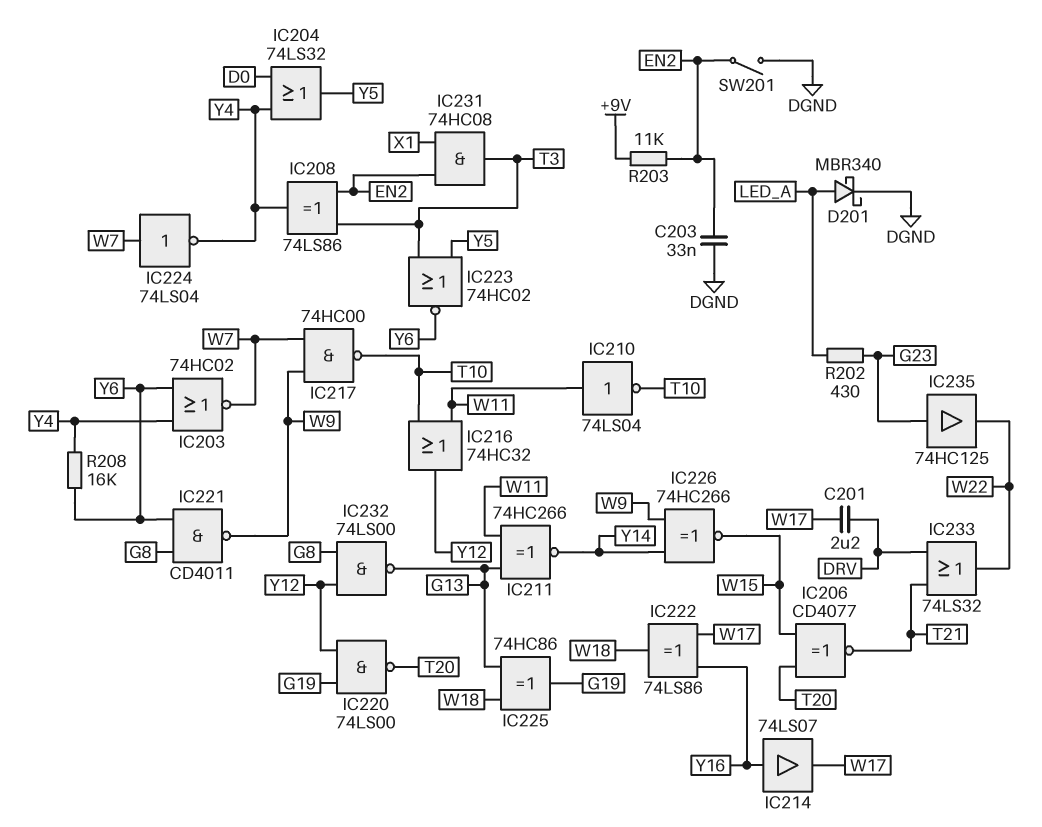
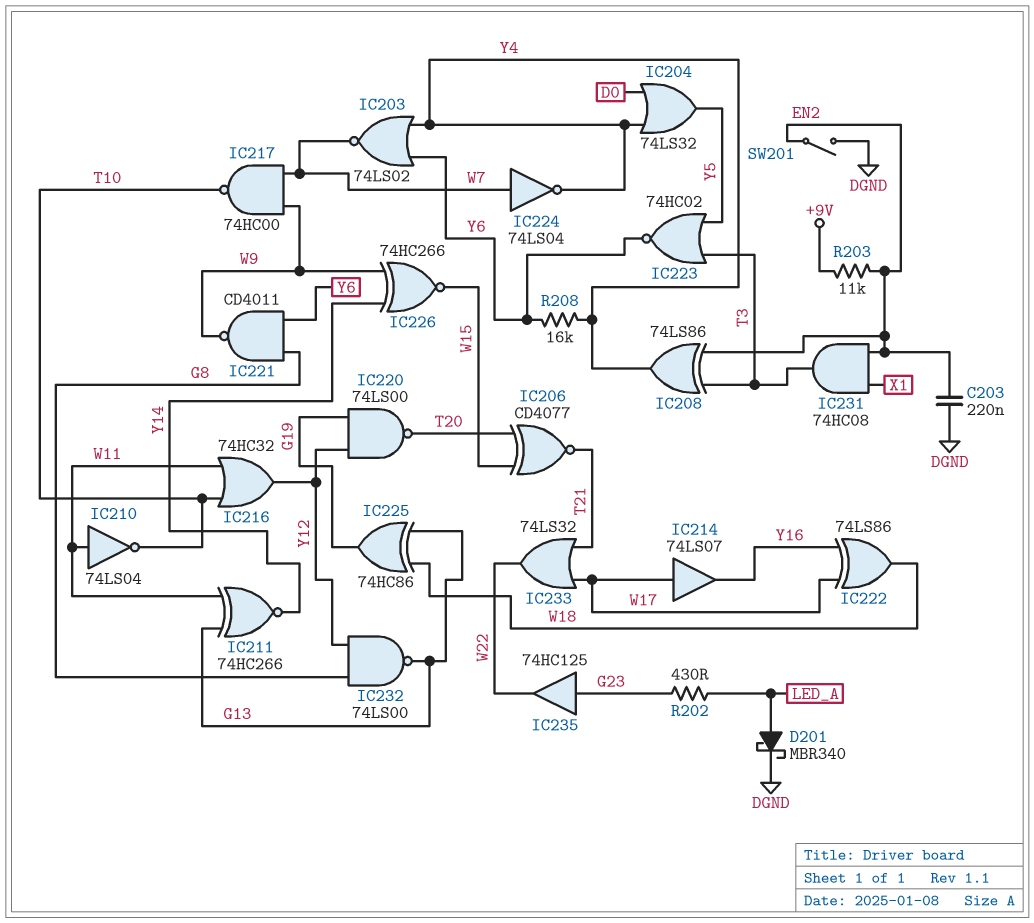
C201: 2.2uF (DRV, W17) -> none
C203: 33nF (DGND, EN2) -> 220nF (DGND, EN2)
IC203: NOR 74HC02 (in Y4, in Y6, out W7) -> NOR 74LS02 (in Y4, in Y6, out W7)
IC214: buffer 74LS07 (in Y16, out W17) -> buffer 74LS07 (in W17, out Y16)
IC233: OR 74LS32 (in DRV, in T21, out W22) -> OR 74LS32 (in T21, in W17, out W22)

